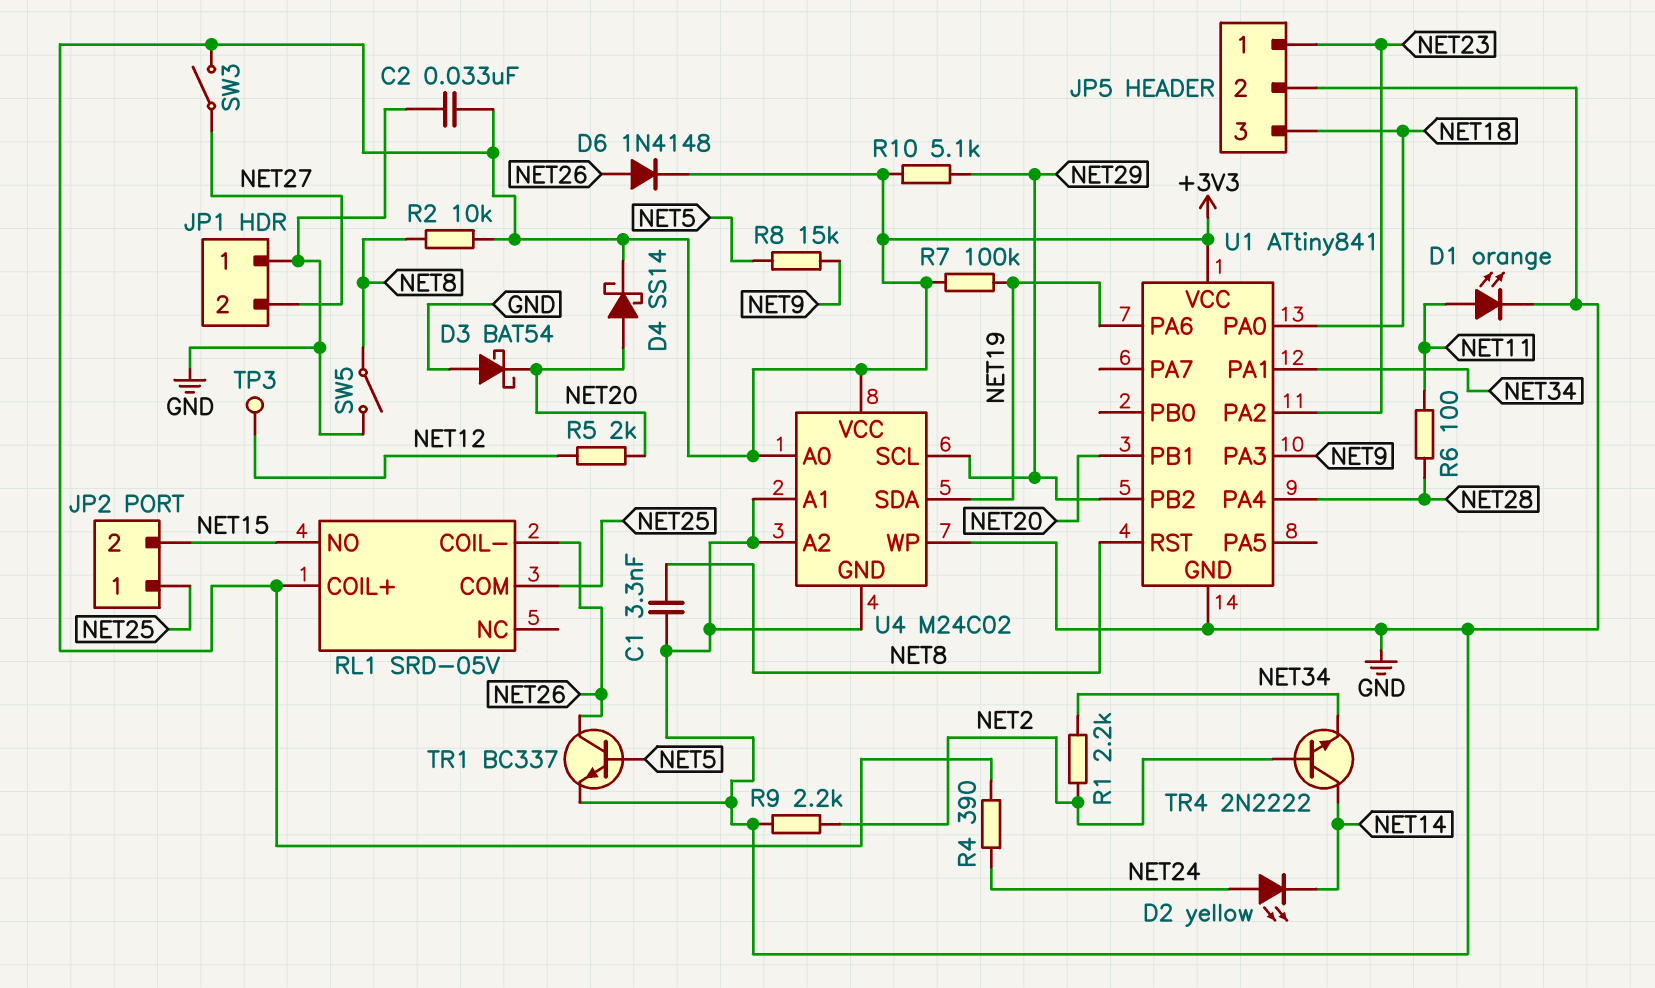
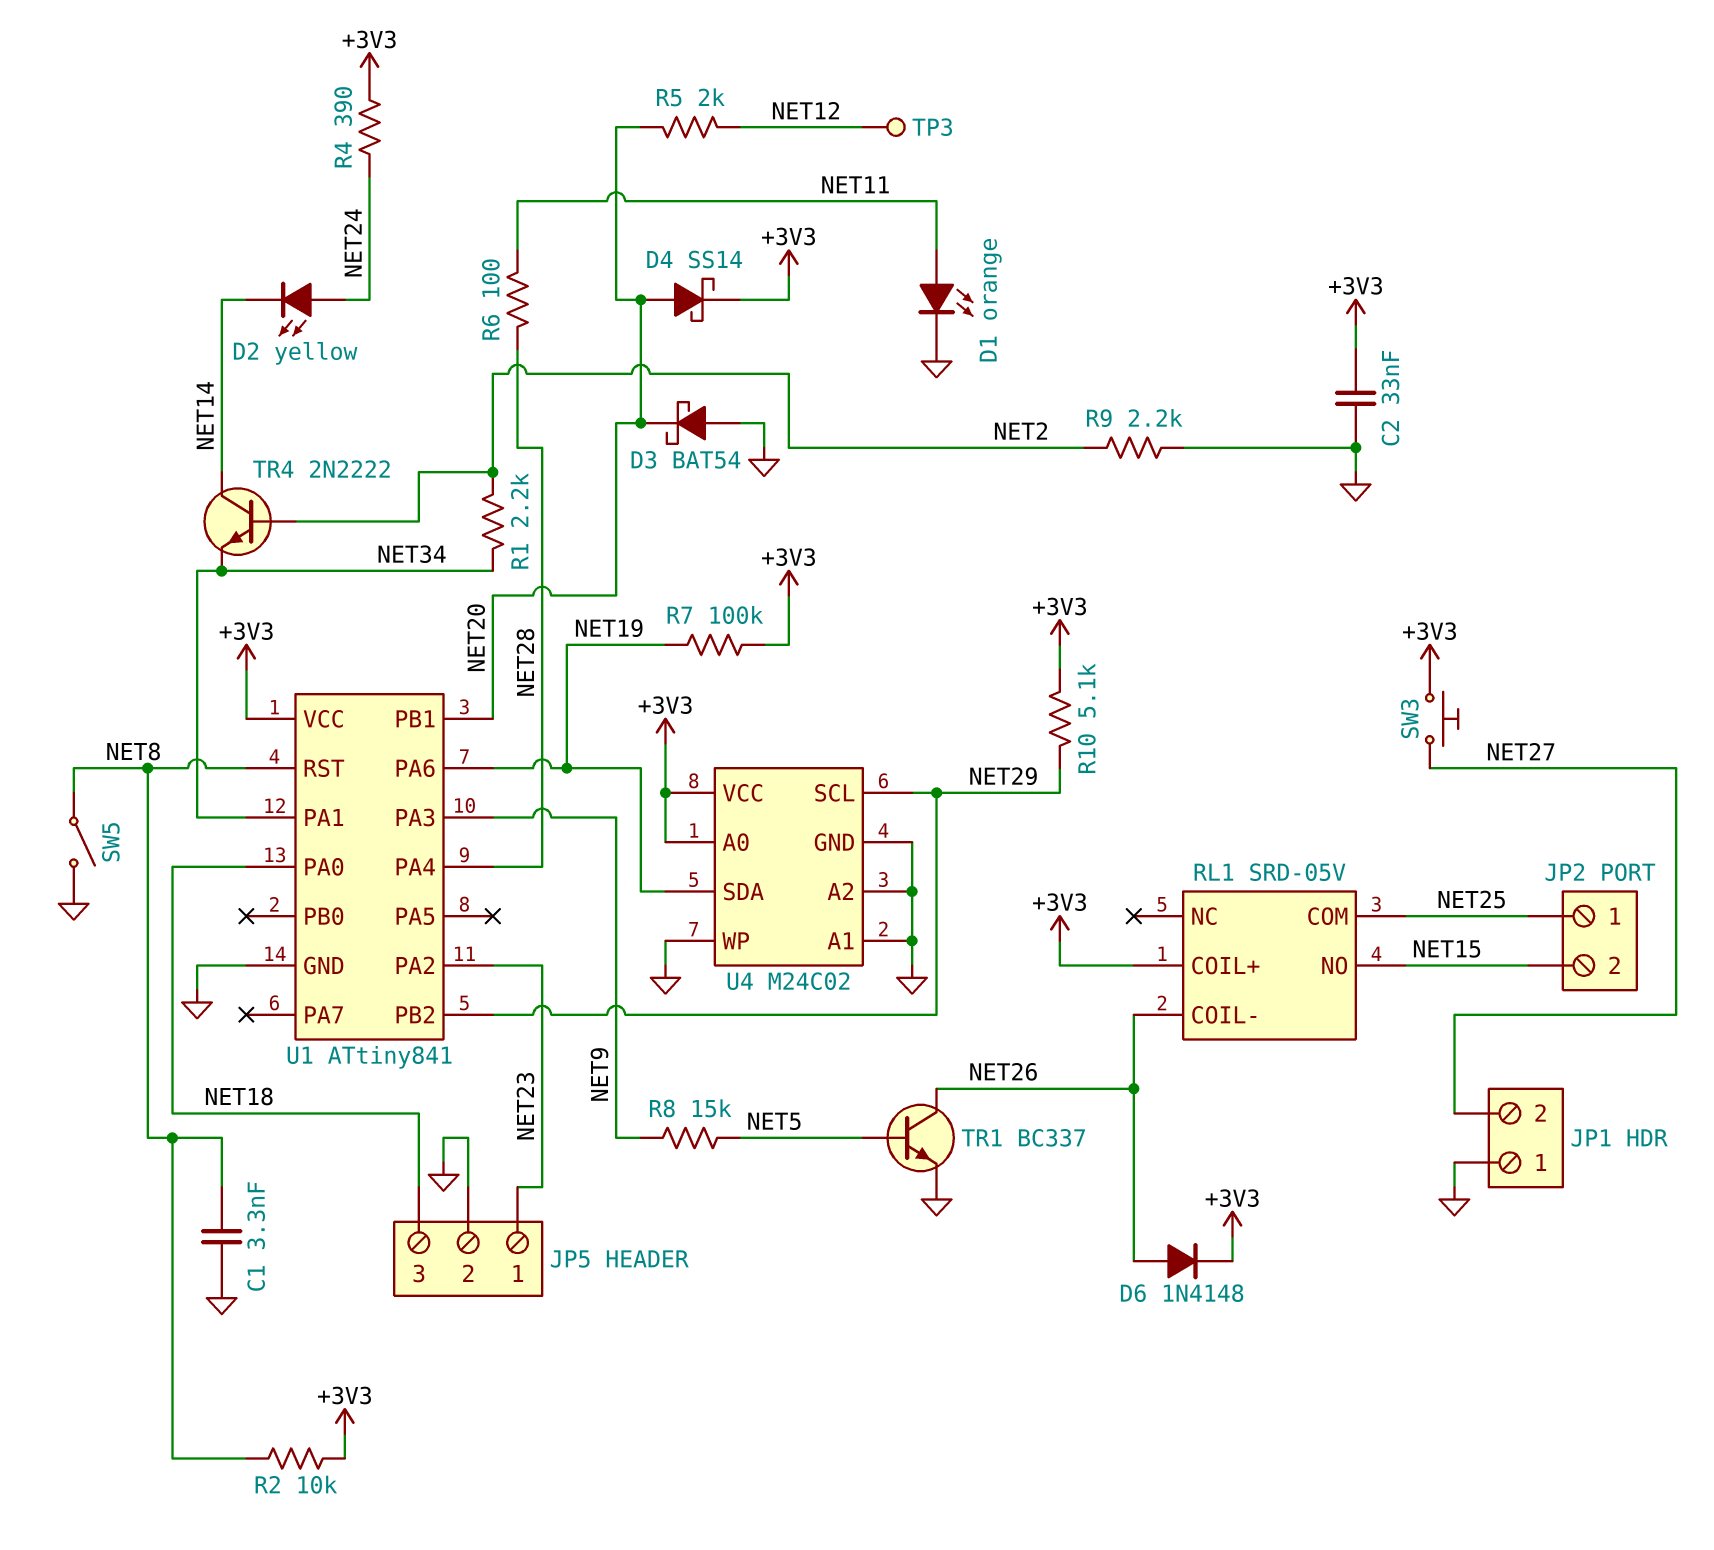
SW3: switch (+3V3, NET27) -> button (+3V3, NET27)

